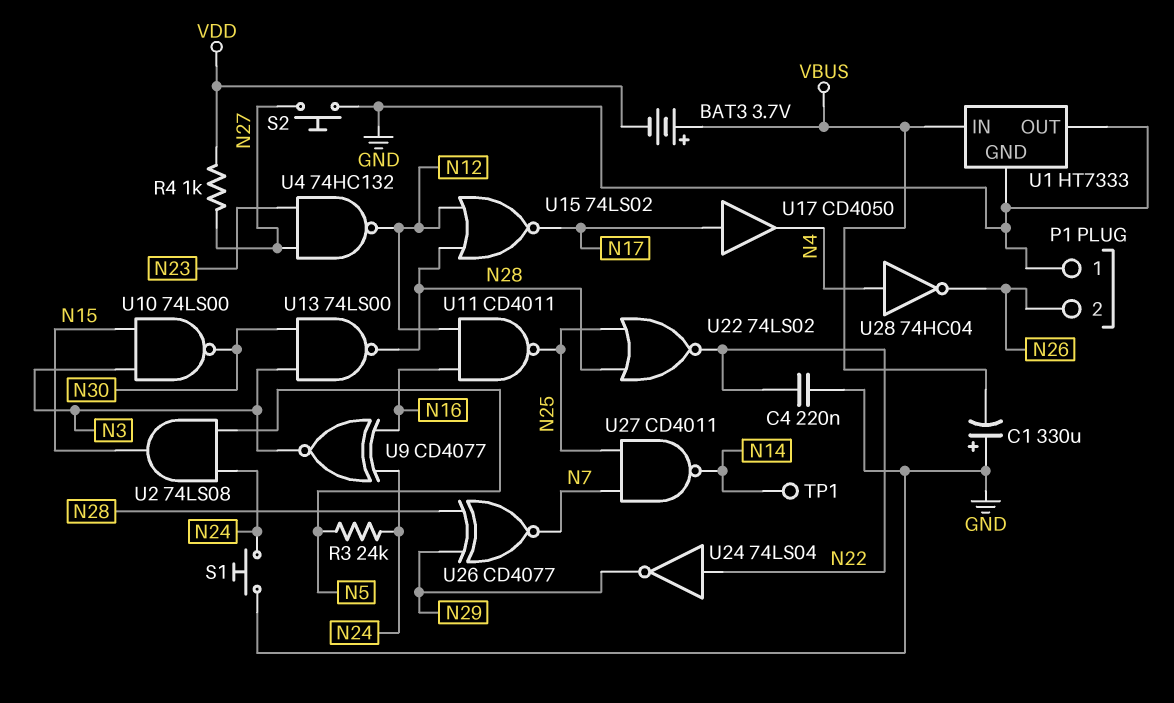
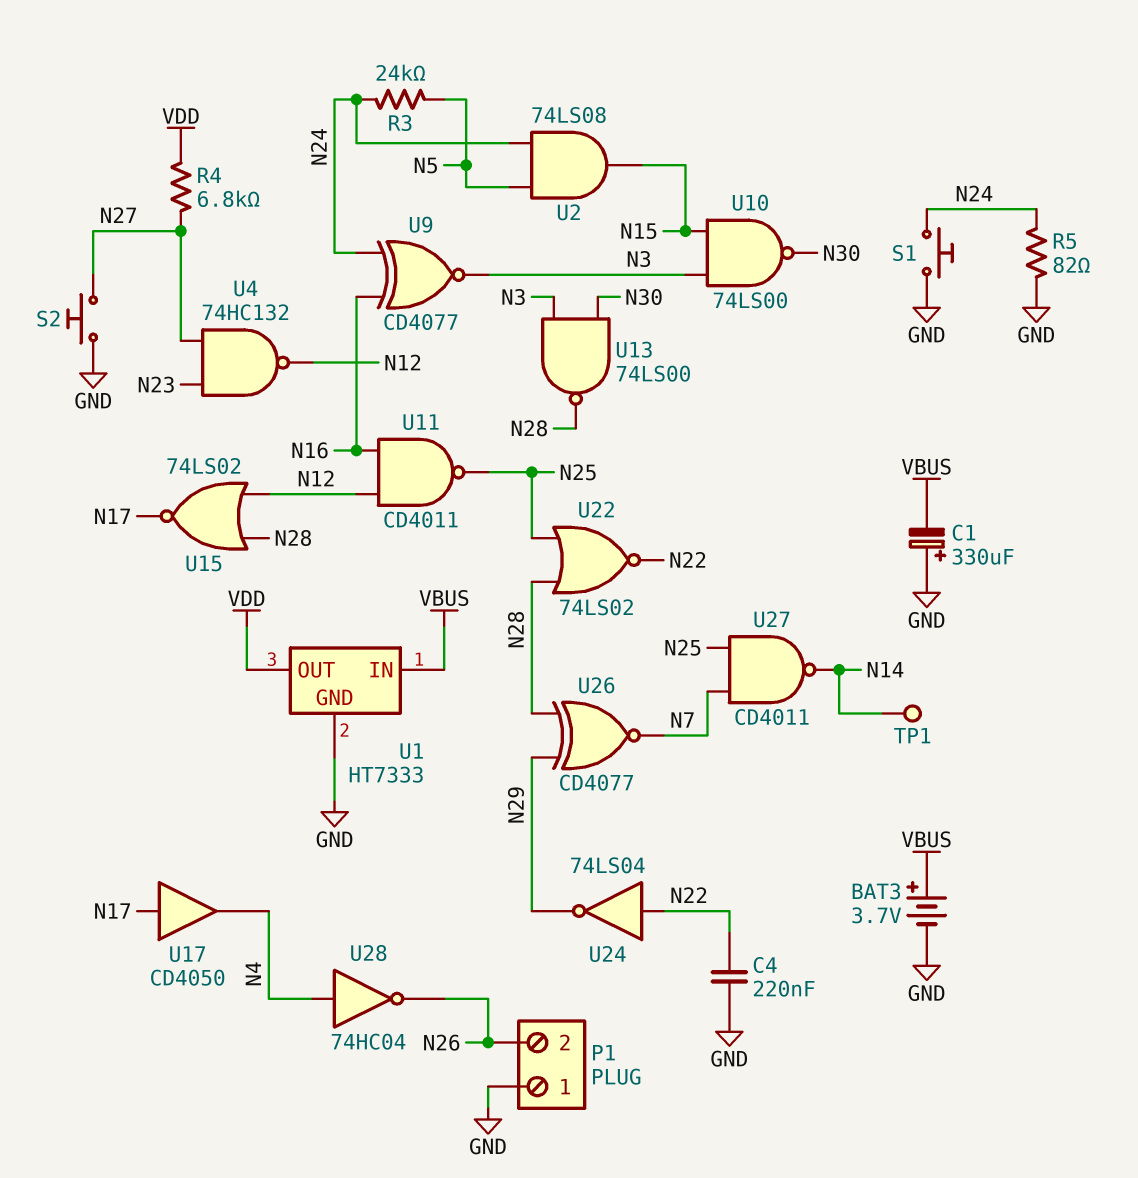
BAT3: 3.7V (plus VBUS, minus VDD) -> 3.7V (plus VBUS, minus GND)
R4: 1k (N27, VDD) -> 6.8k (N27, VDD)
R5: none -> 82 (GND, N24)
U1 pin OUT: GND -> VDD

